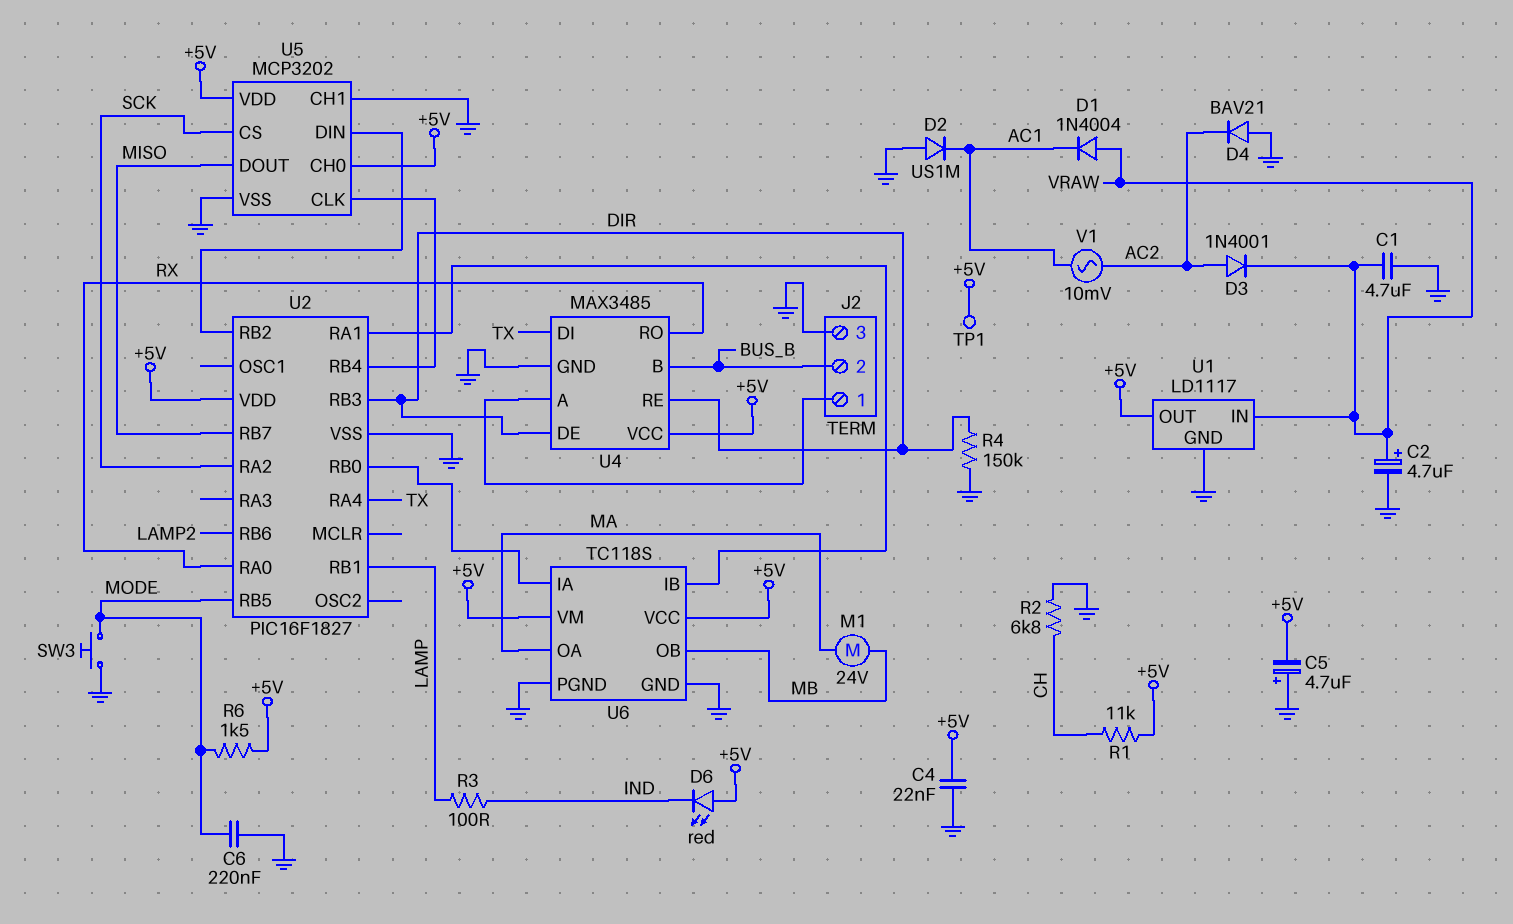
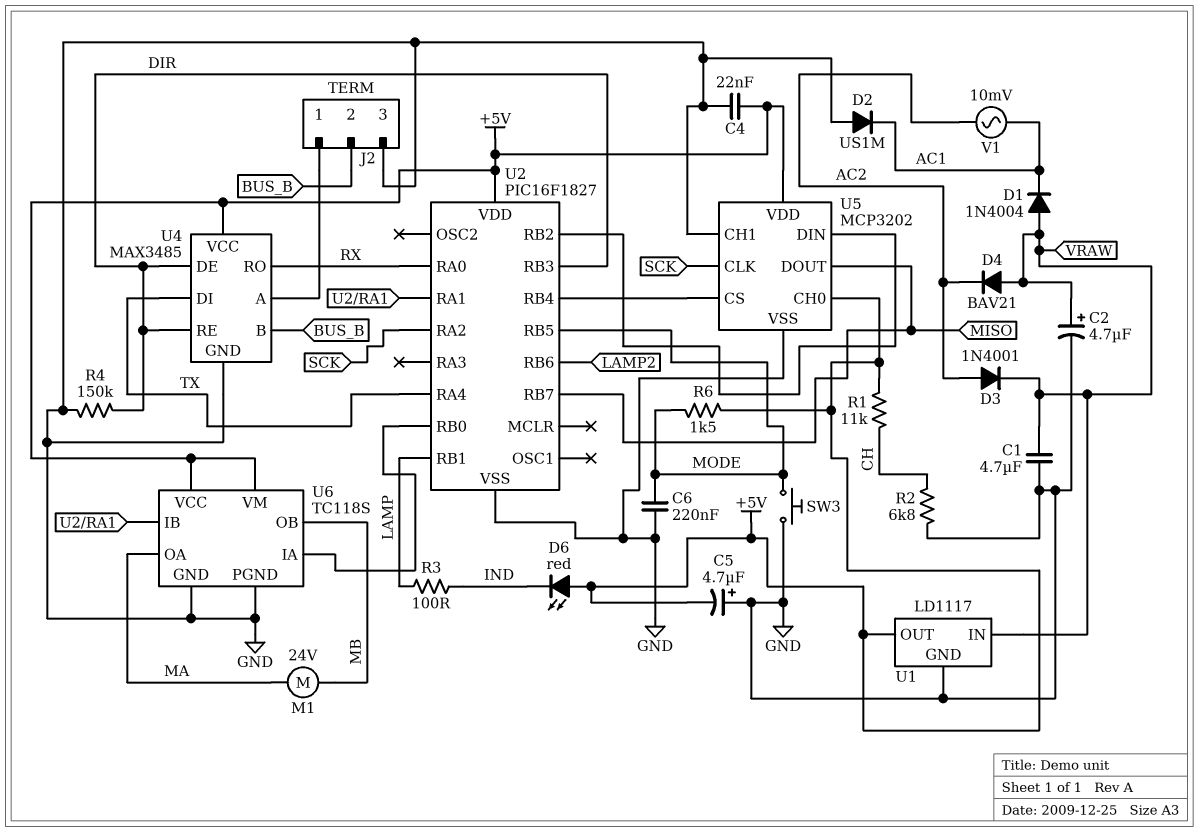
D4: diode BAV21 (A GND, K AC2) -> diode BAV21 (A VRAW, K AC2)
TP1: test point (+5V) -> none
U5 pin CLK: U2/RB4 -> SCK
U5 pin CS: SCK -> U2/RB4

